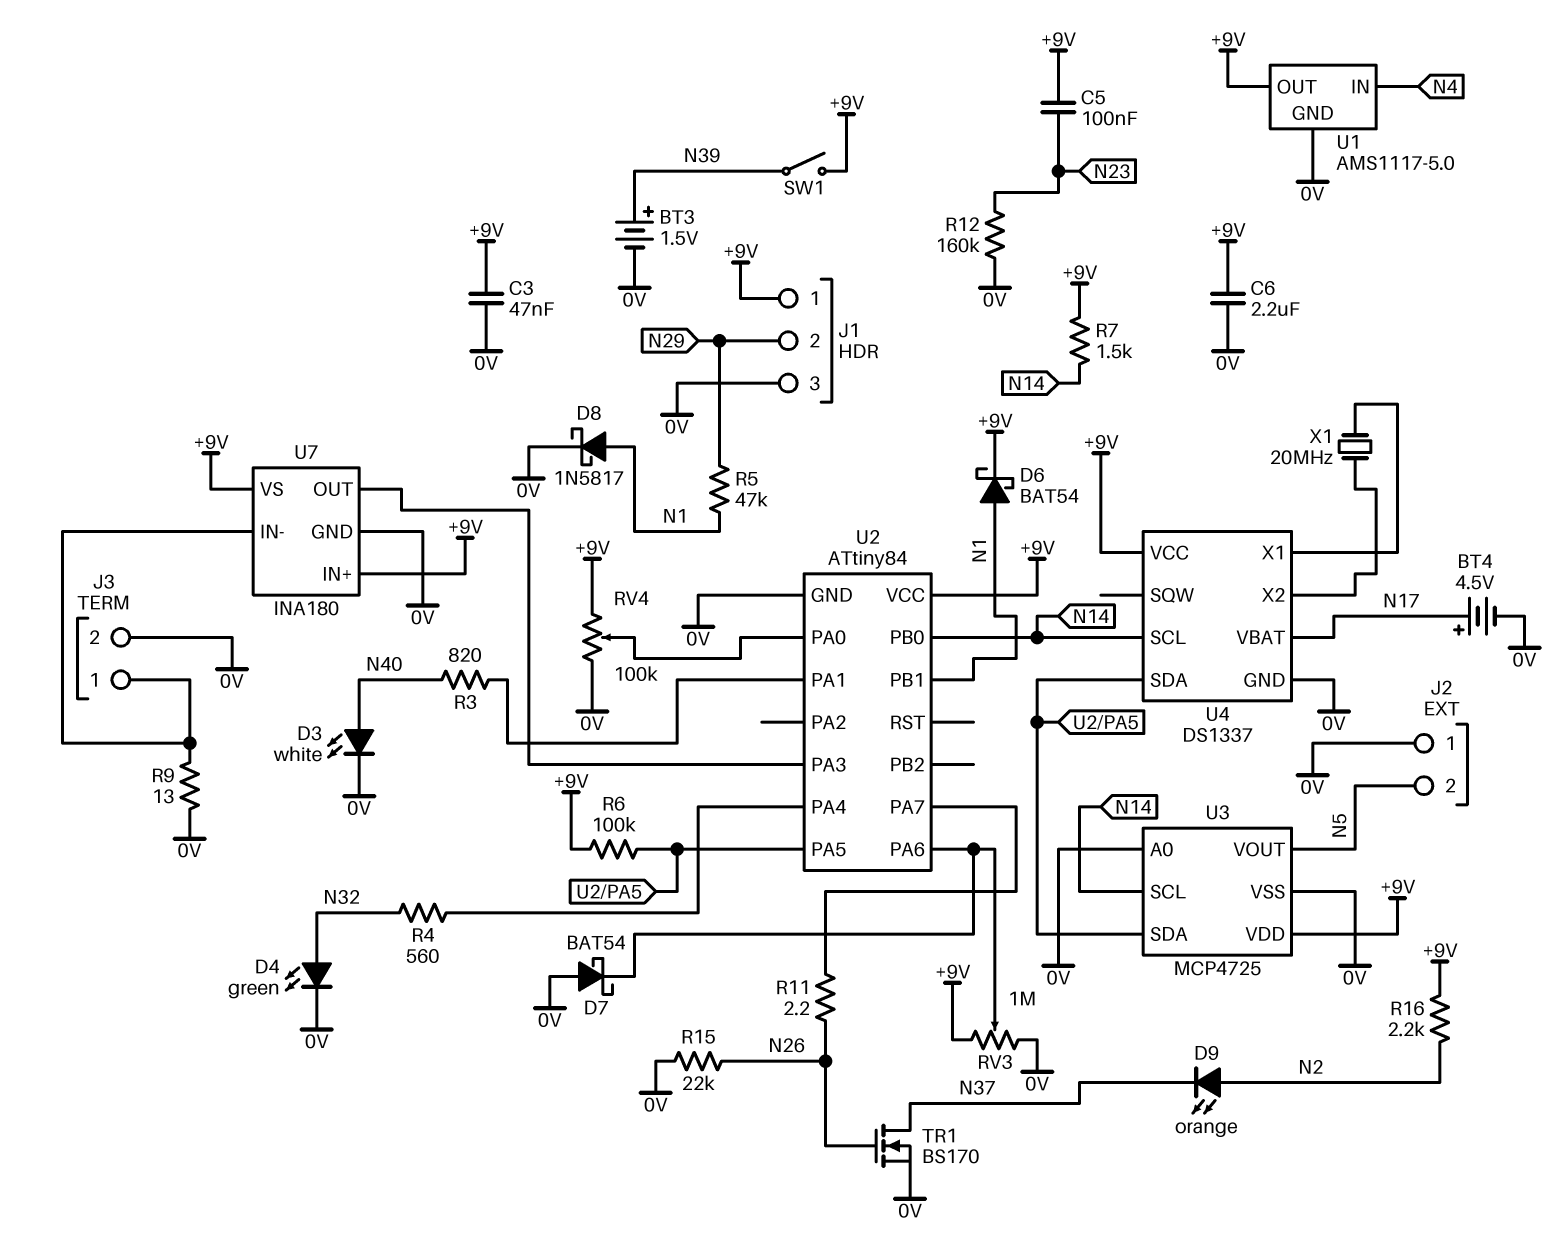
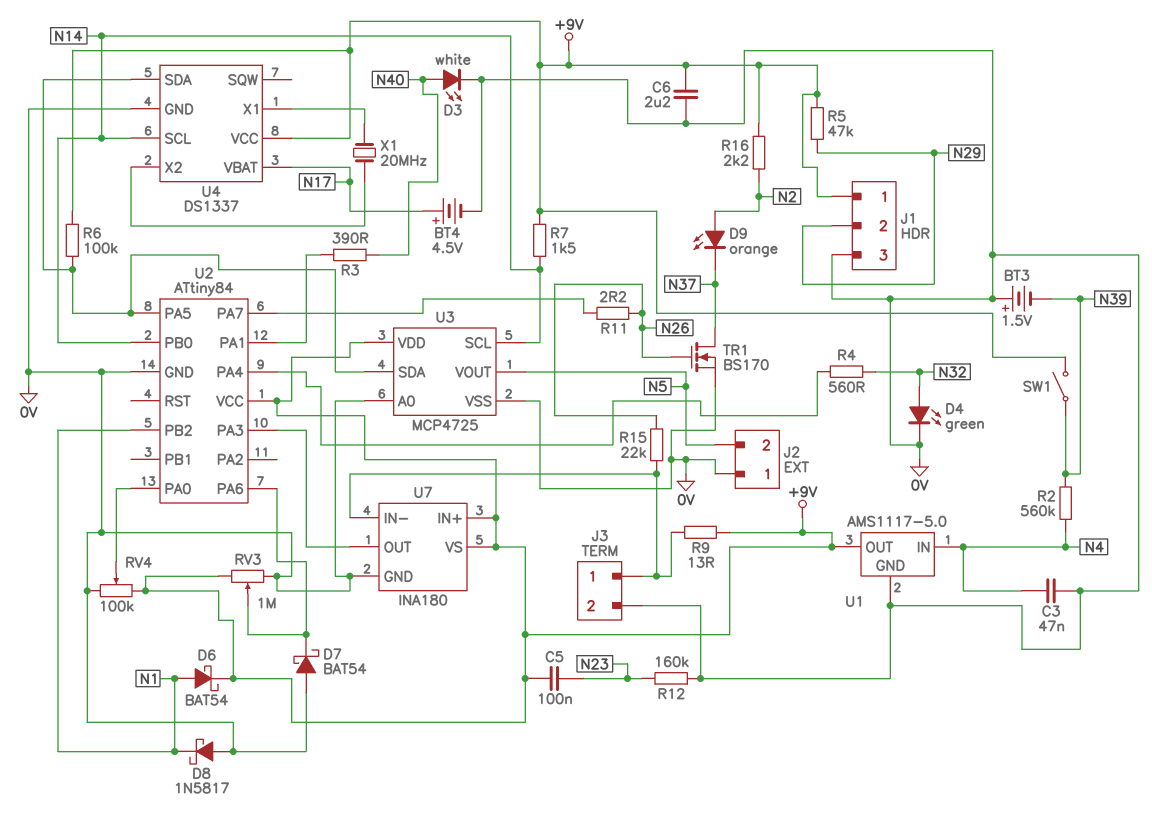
BT3: 1.5V (plus N39, minus 0V) -> 1.5V (plus 0V, minus N39)
C3: 47nF (+9V, 0V) -> 47nF (0V, N4)
D8: schottky 1N5817 (A N1, K 0V) -> schottky 1N5817 (A 0V, K N1)
R2: none -> 560k (N4, N39)
R3: 820 (N40, U2/PA1) -> 390 (N40, U2/PA1)
R5: 47k (N1, N29) -> 47k (+9V, N29)
R9: 13 (0V, J3/1) -> 13 (+9V, J3/1)
R15: 22k (0V, N26) -> 22k (J3/1, N26)
U2 pin PB1: N1 -> none
U2 pin PB2: none -> N1

